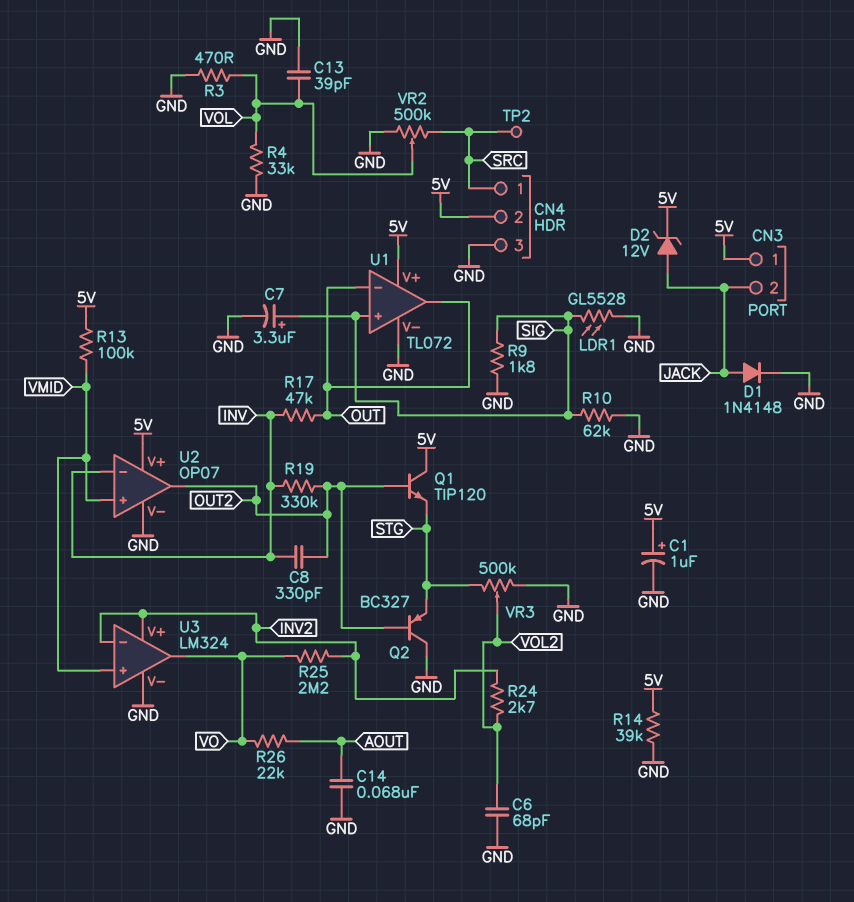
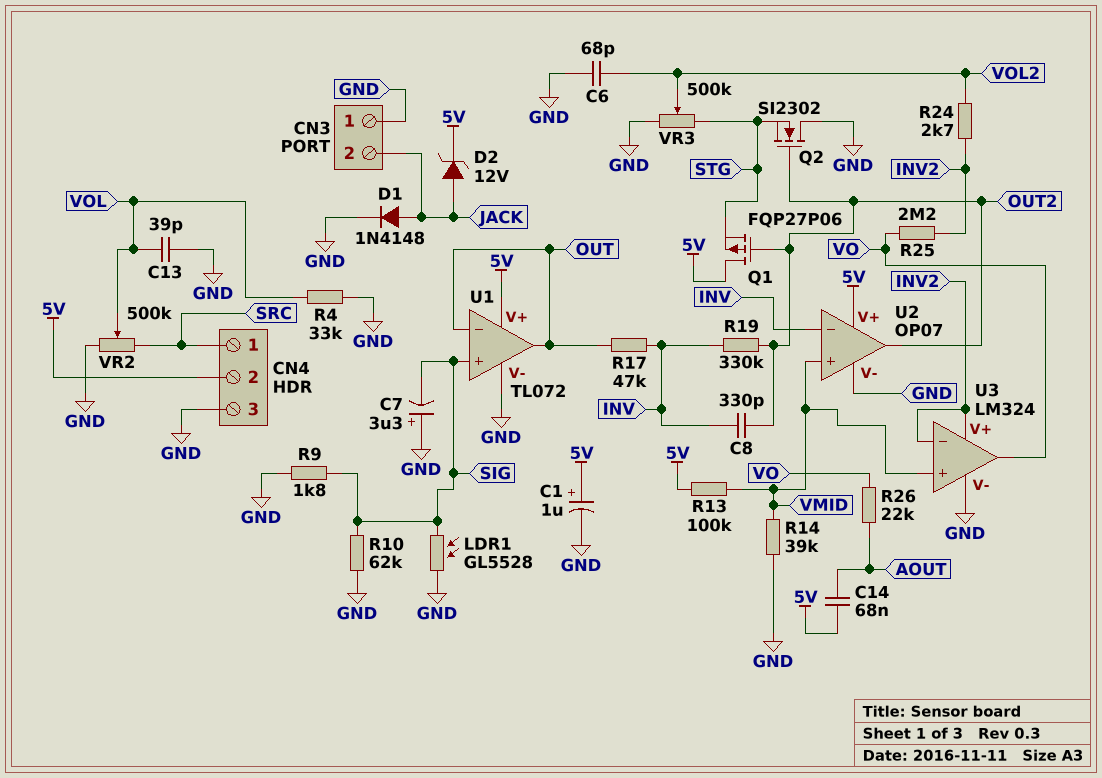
C7: 3.3uF (plus SIG, minus GND) -> 3.3uF (plus GND, minus SIG)
C14: 68nF (AOUT, GND) -> 68nF (5V, AOUT)
CN3 pin 1: 5V -> GND
Q1: NPN TIP120 (B OUT2, C 5V, E STG) -> PMOS FQP27P06 (G OUT2, D 5V, S STG)
Q2: PNP BC327 (B OUT2, C GND, E STG) -> NMOS SI2302 (G OUT2, D GND, S STG)
R3: 470 (GND, VOL) -> none
R14: 39k (5V, GND) -> 39k (GND, VMID)
TP2: test point (SRC) -> none

